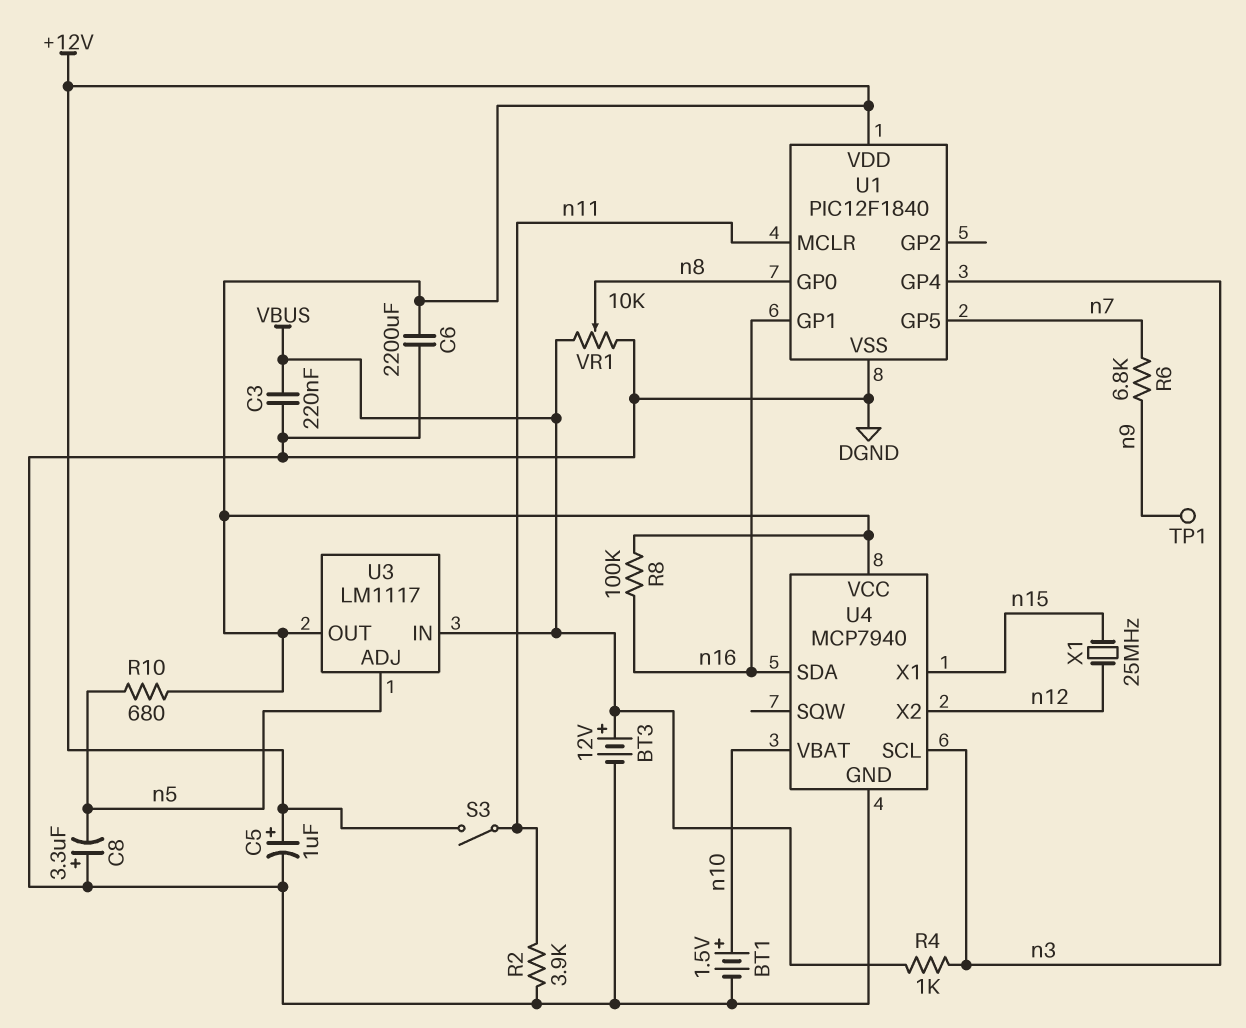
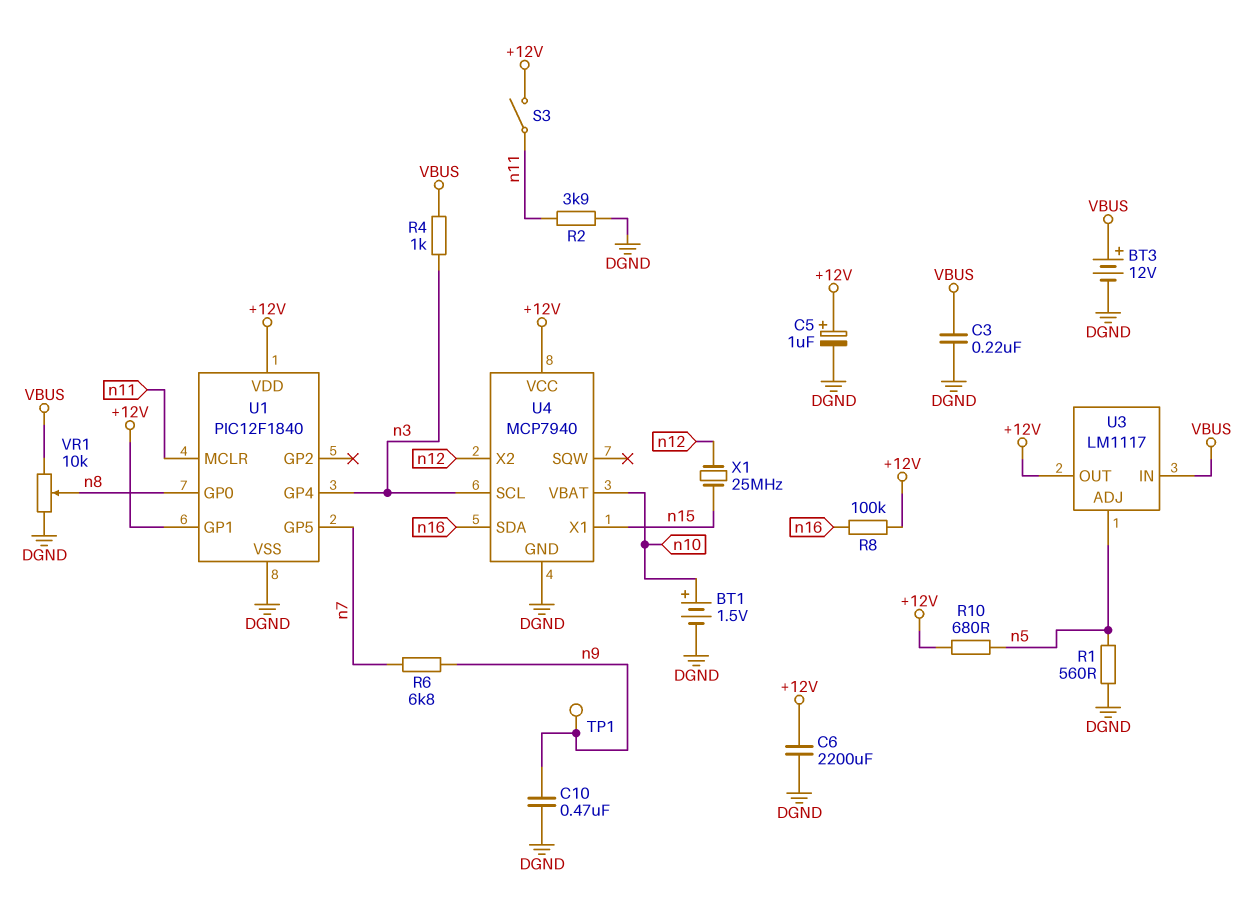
C8: 3.3uF (plus DGND, minus n5) -> none
C10: none -> 470nF (DGND, n9)
R1: none -> 560 (DGND, n5)
U1 pin GP1: n16 -> +12V

